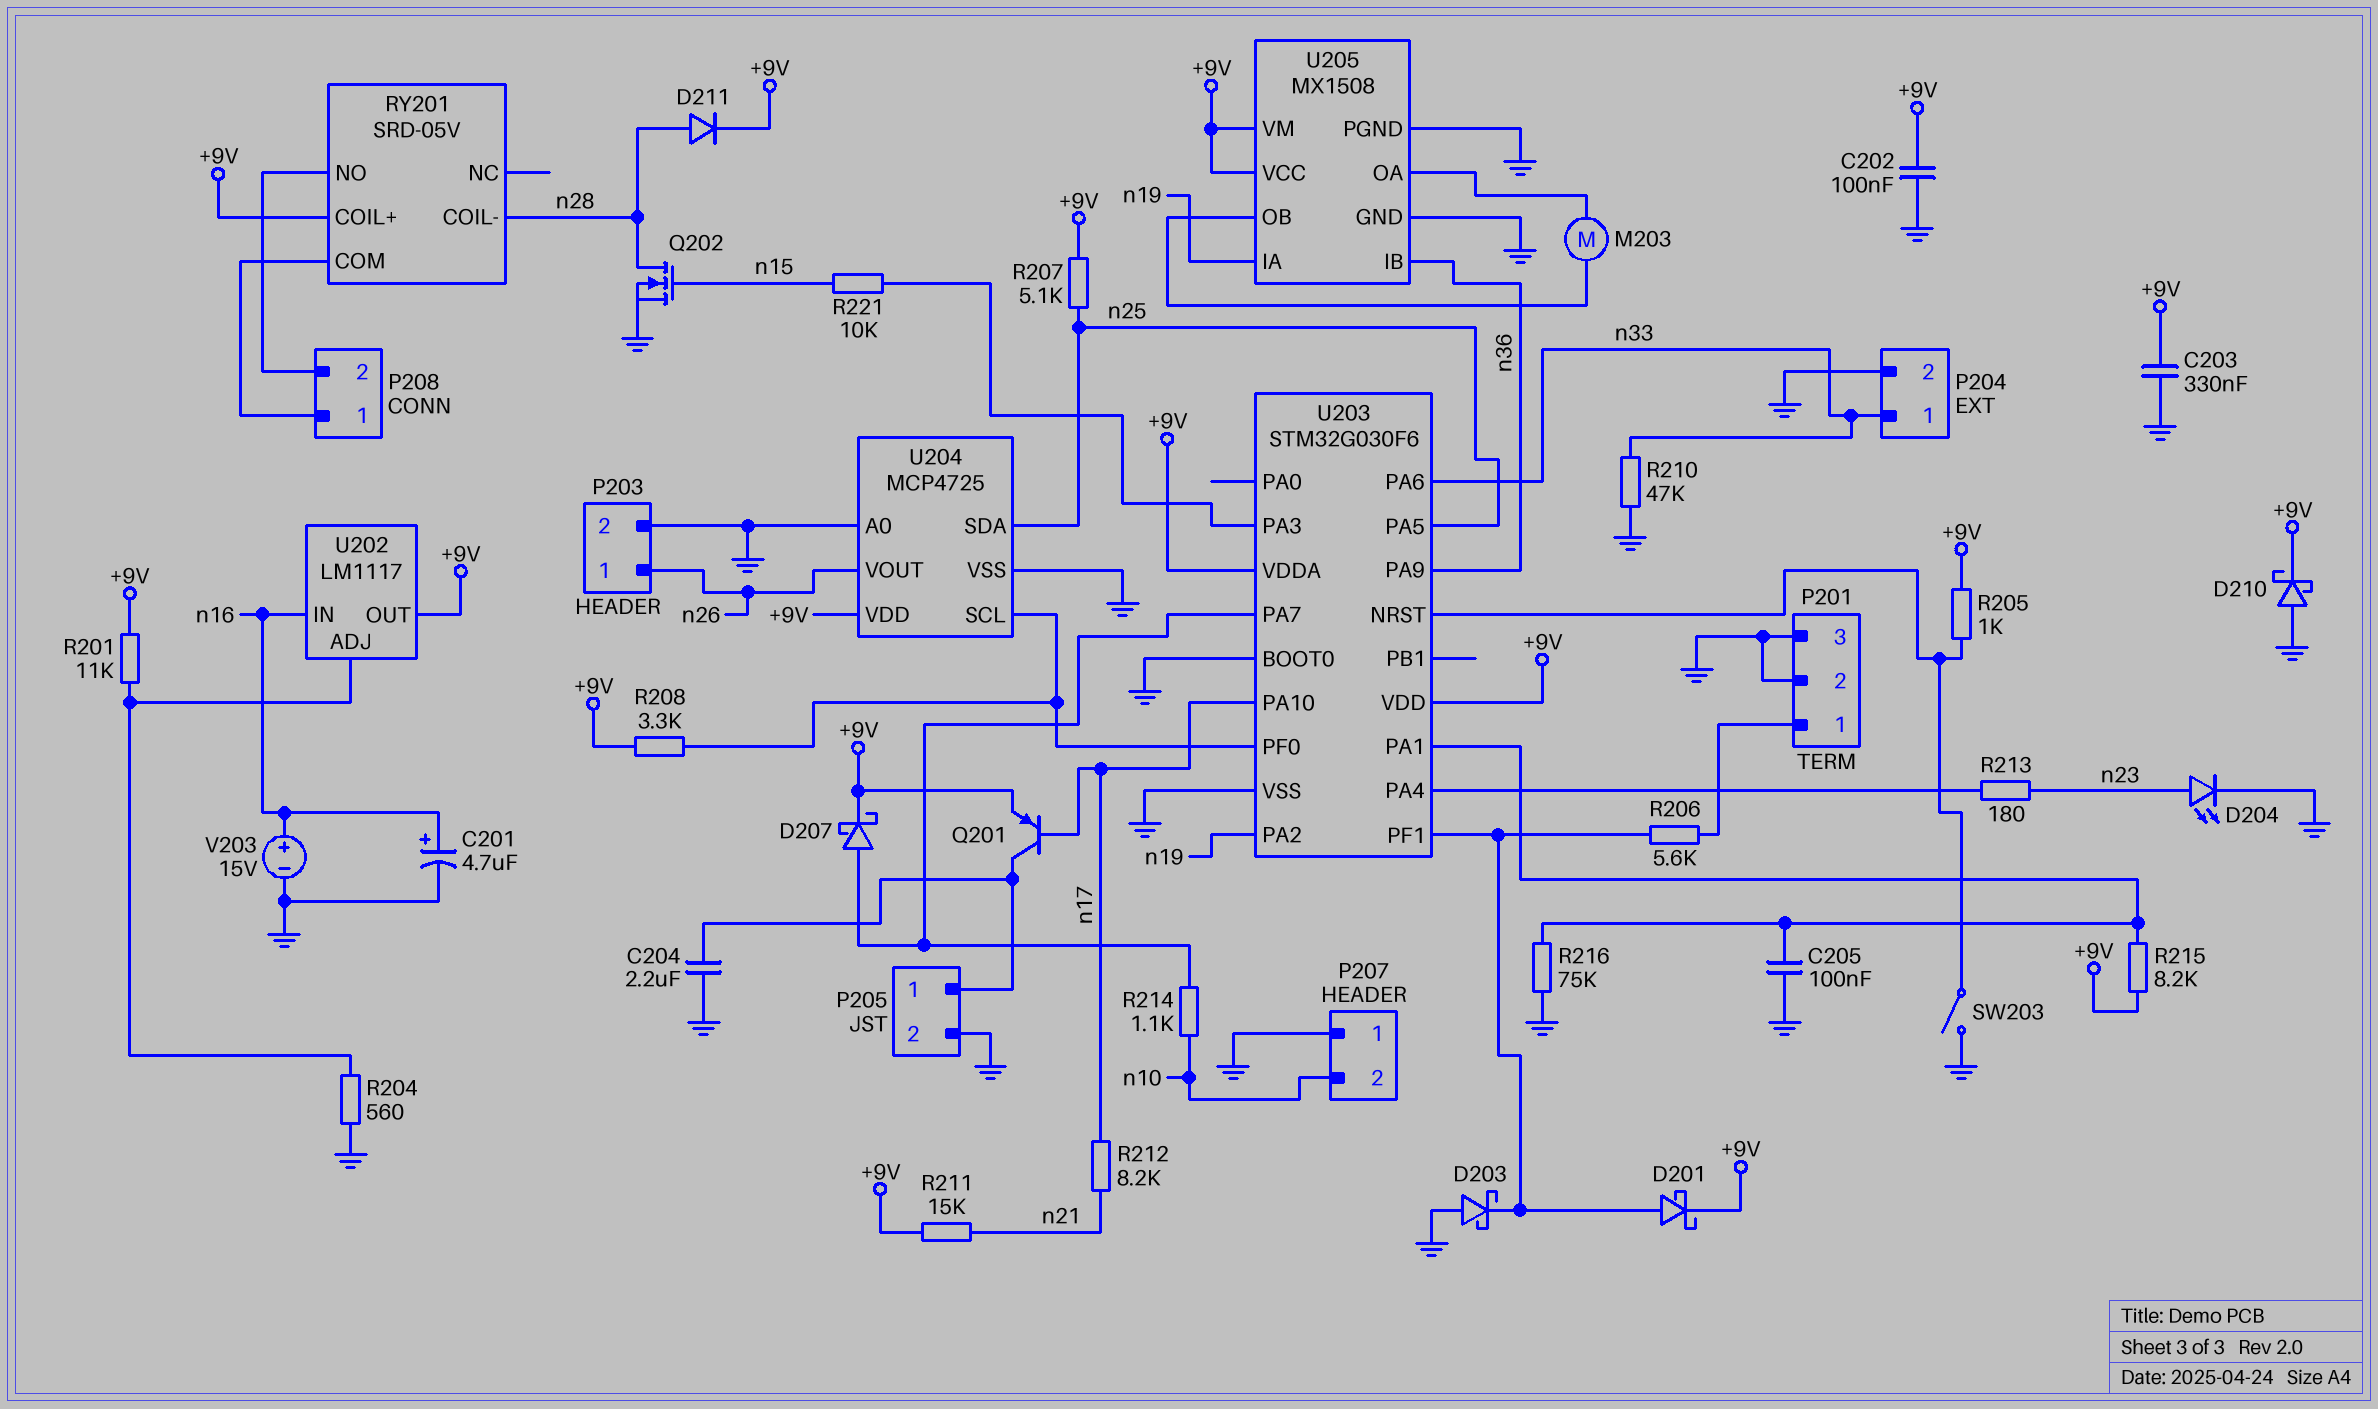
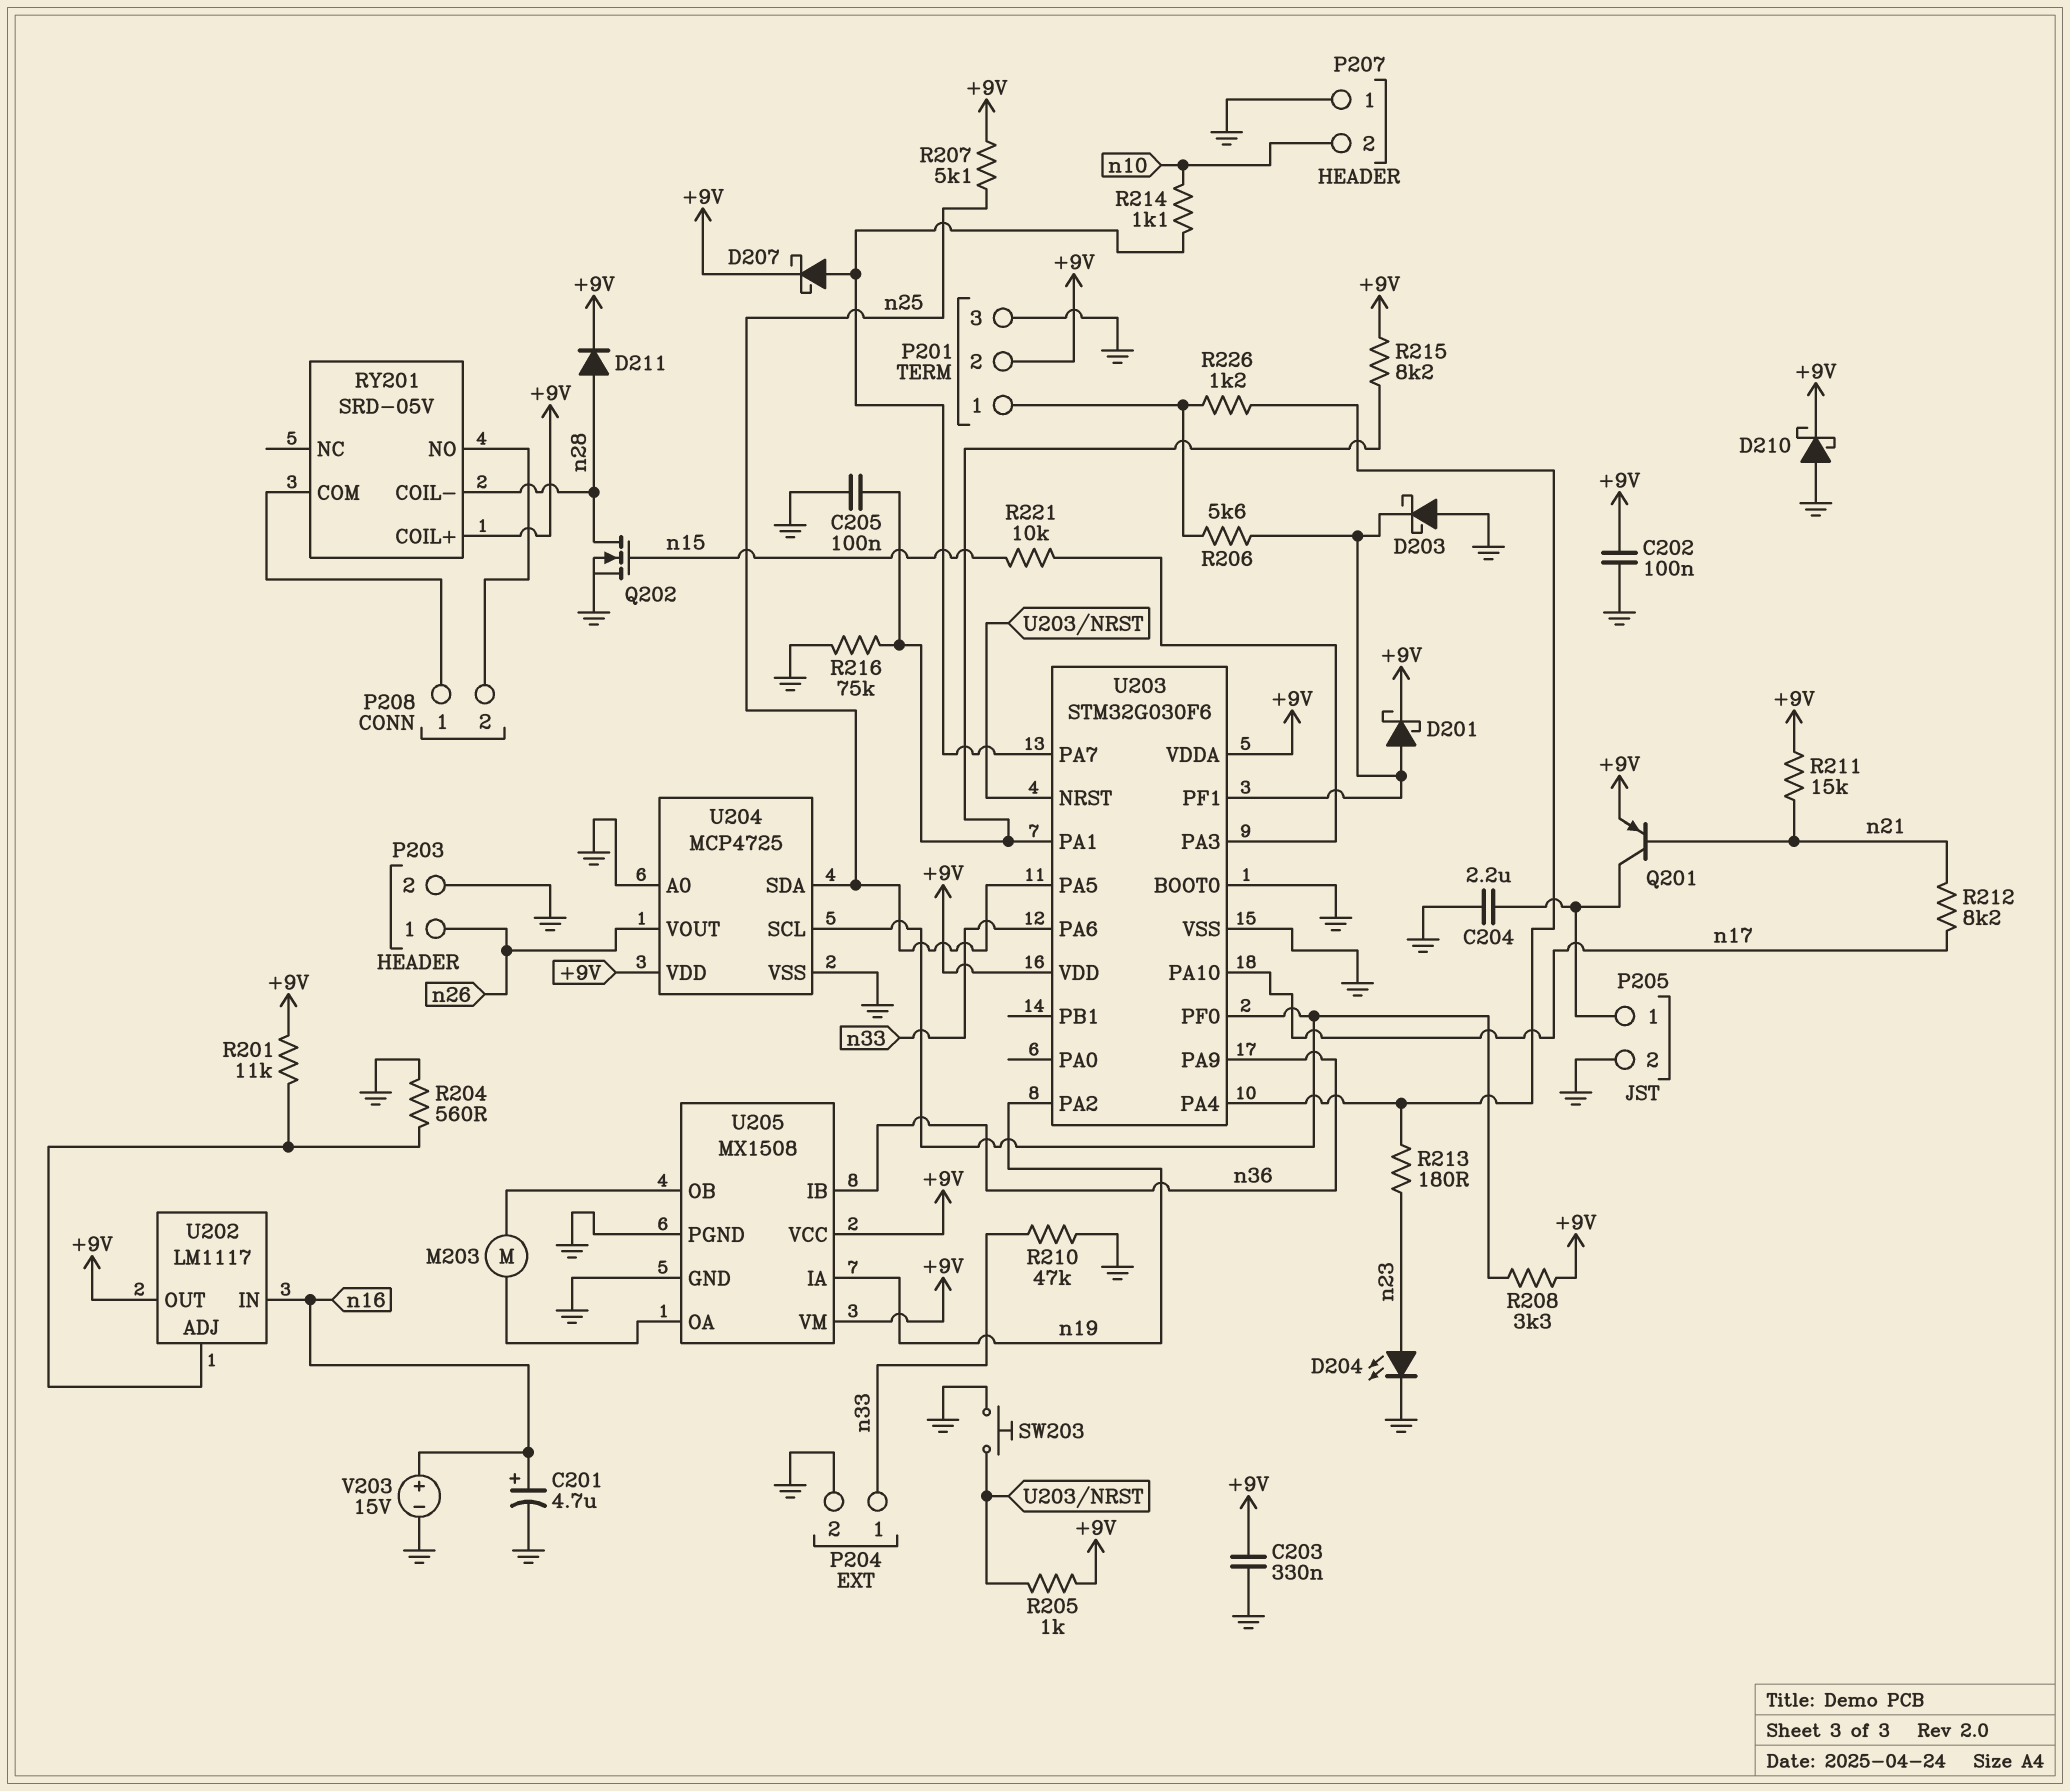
P201 pin 2: GND -> +9V
Q201: PNP (B n17, C P205/1, E +9V) -> PNP (B n21, C P205/1, E +9V)
R226: none -> 1.2k (P201/1, U203/PA4)
SW203: switch (GND, U203/NRST) -> button (GND, U203/NRST)

